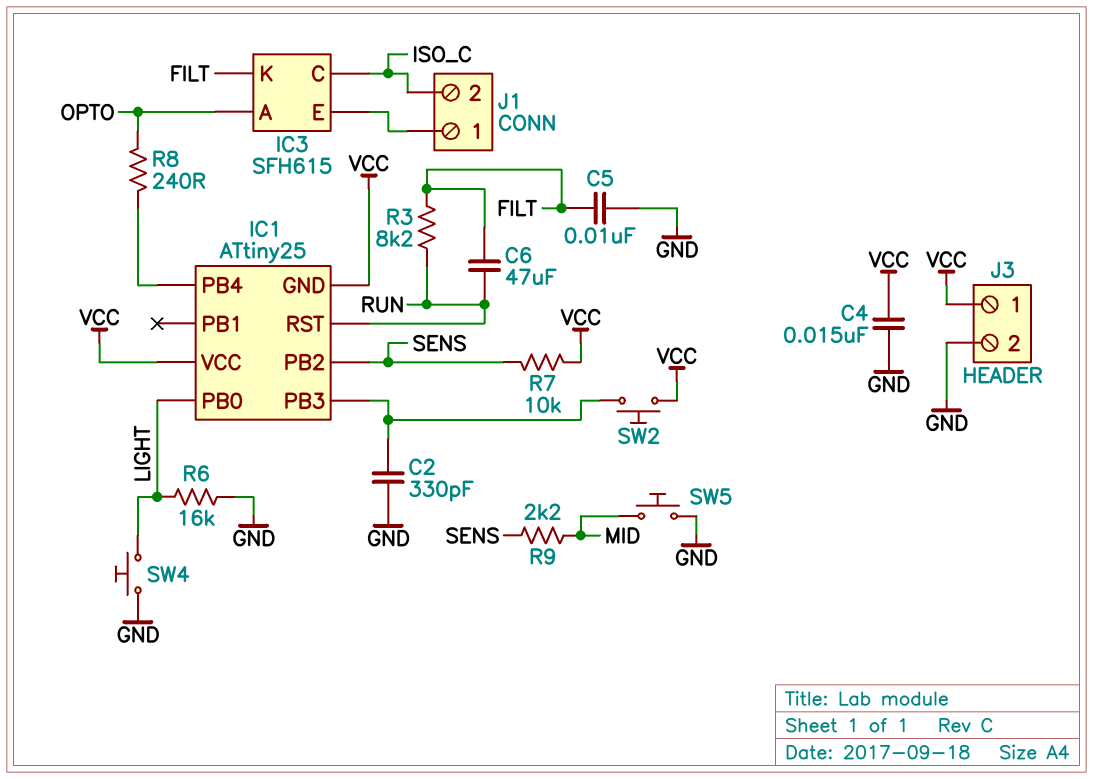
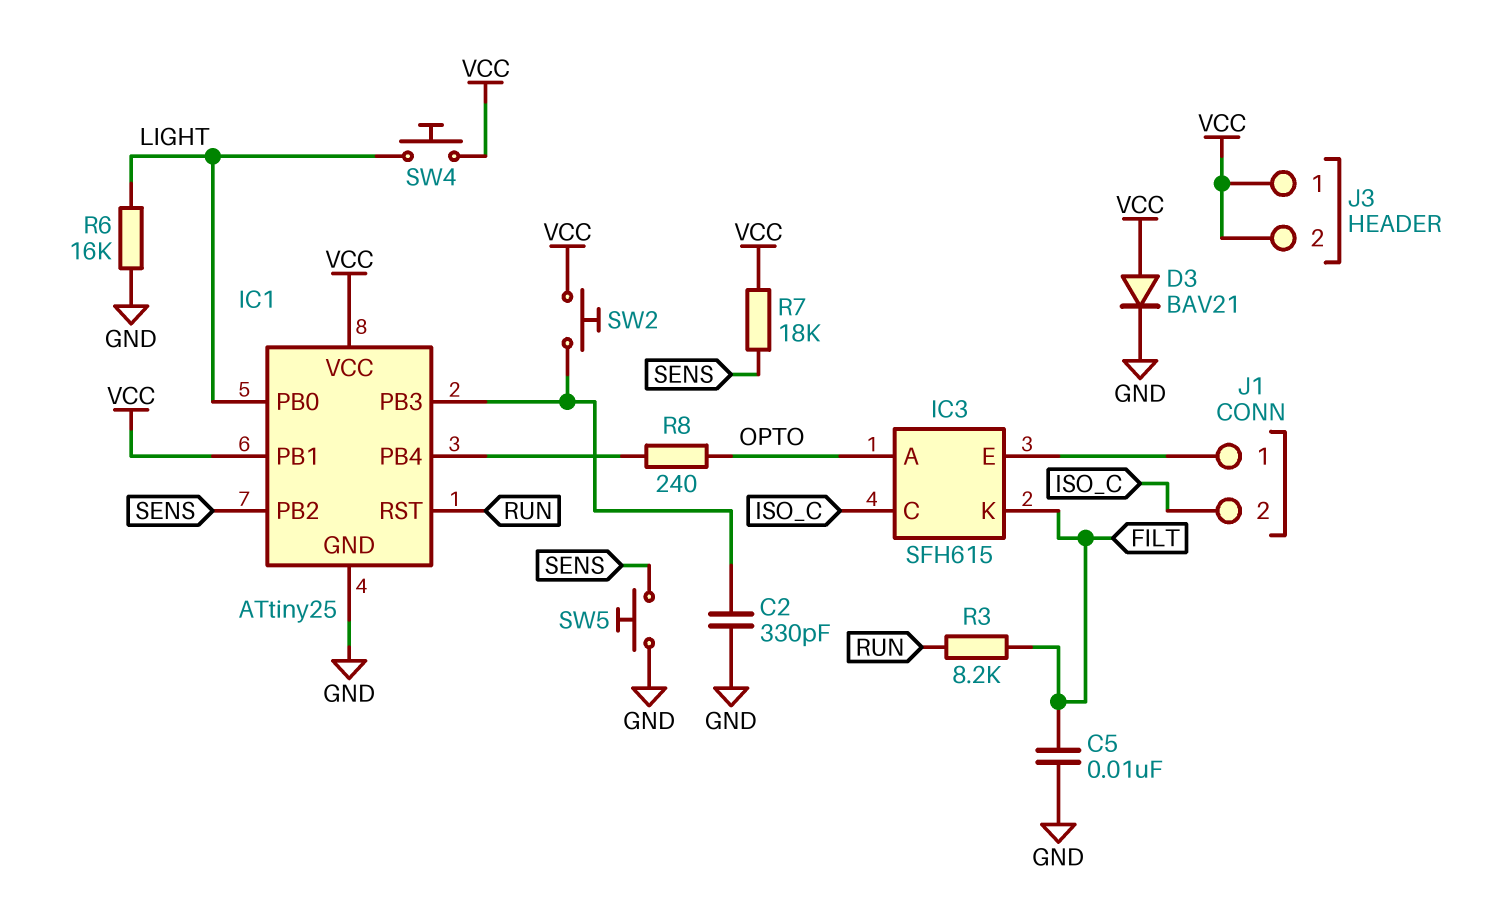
C4: 15nF (GND, VCC) -> none
C6: 47uF (FILT, RUN) -> none
D3: none -> diode BAV21 (A VCC, K GND)
IC1 pin GND: VCC -> GND
IC1 pin PB1: none -> VCC
J3 pin 2: GND -> VCC
R7: 10k (SENS, VCC) -> 18k (SENS, VCC)
R9: 2.2k (MID, SENS) -> none
SW4: button (GND, LIGHT) -> button (LIGHT, VCC)
SW5: button (GND, MID) -> button (GND, SENS)

